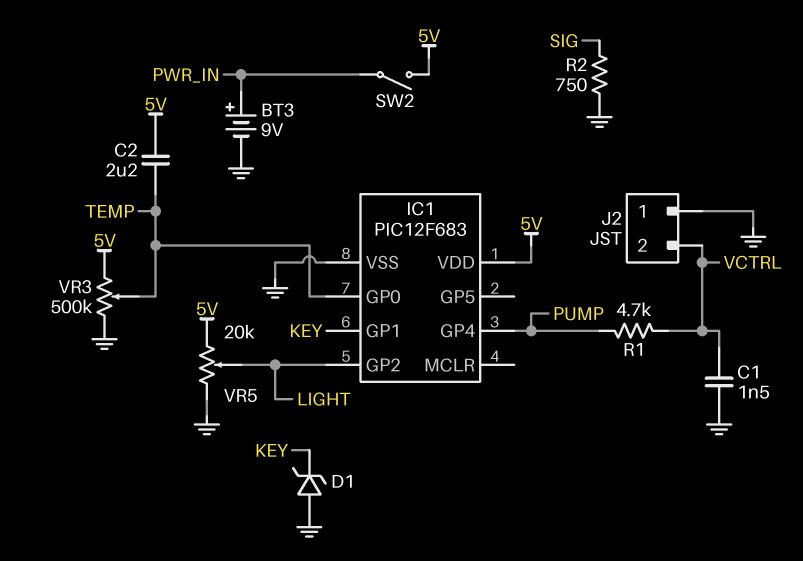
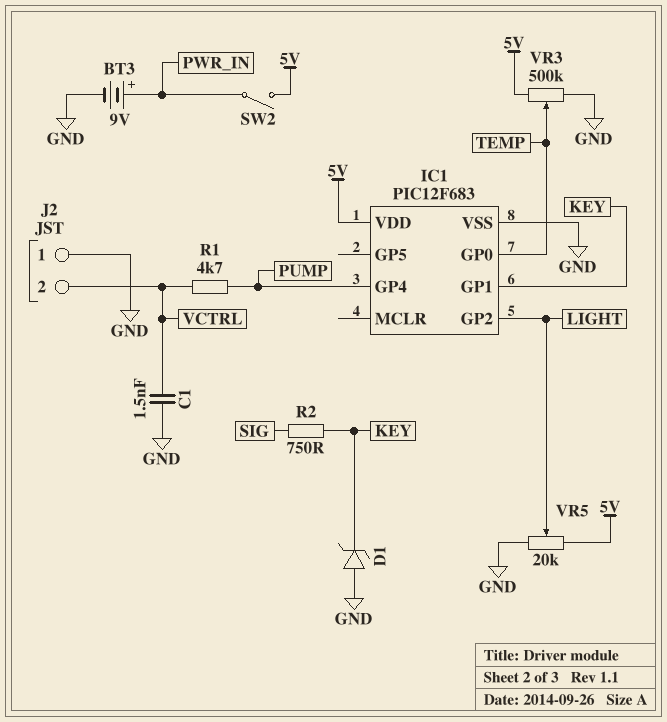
C2: 2.2uF (5V, TEMP) -> none
R2: 750 (GND, SIG) -> 750 (KEY, SIG)

